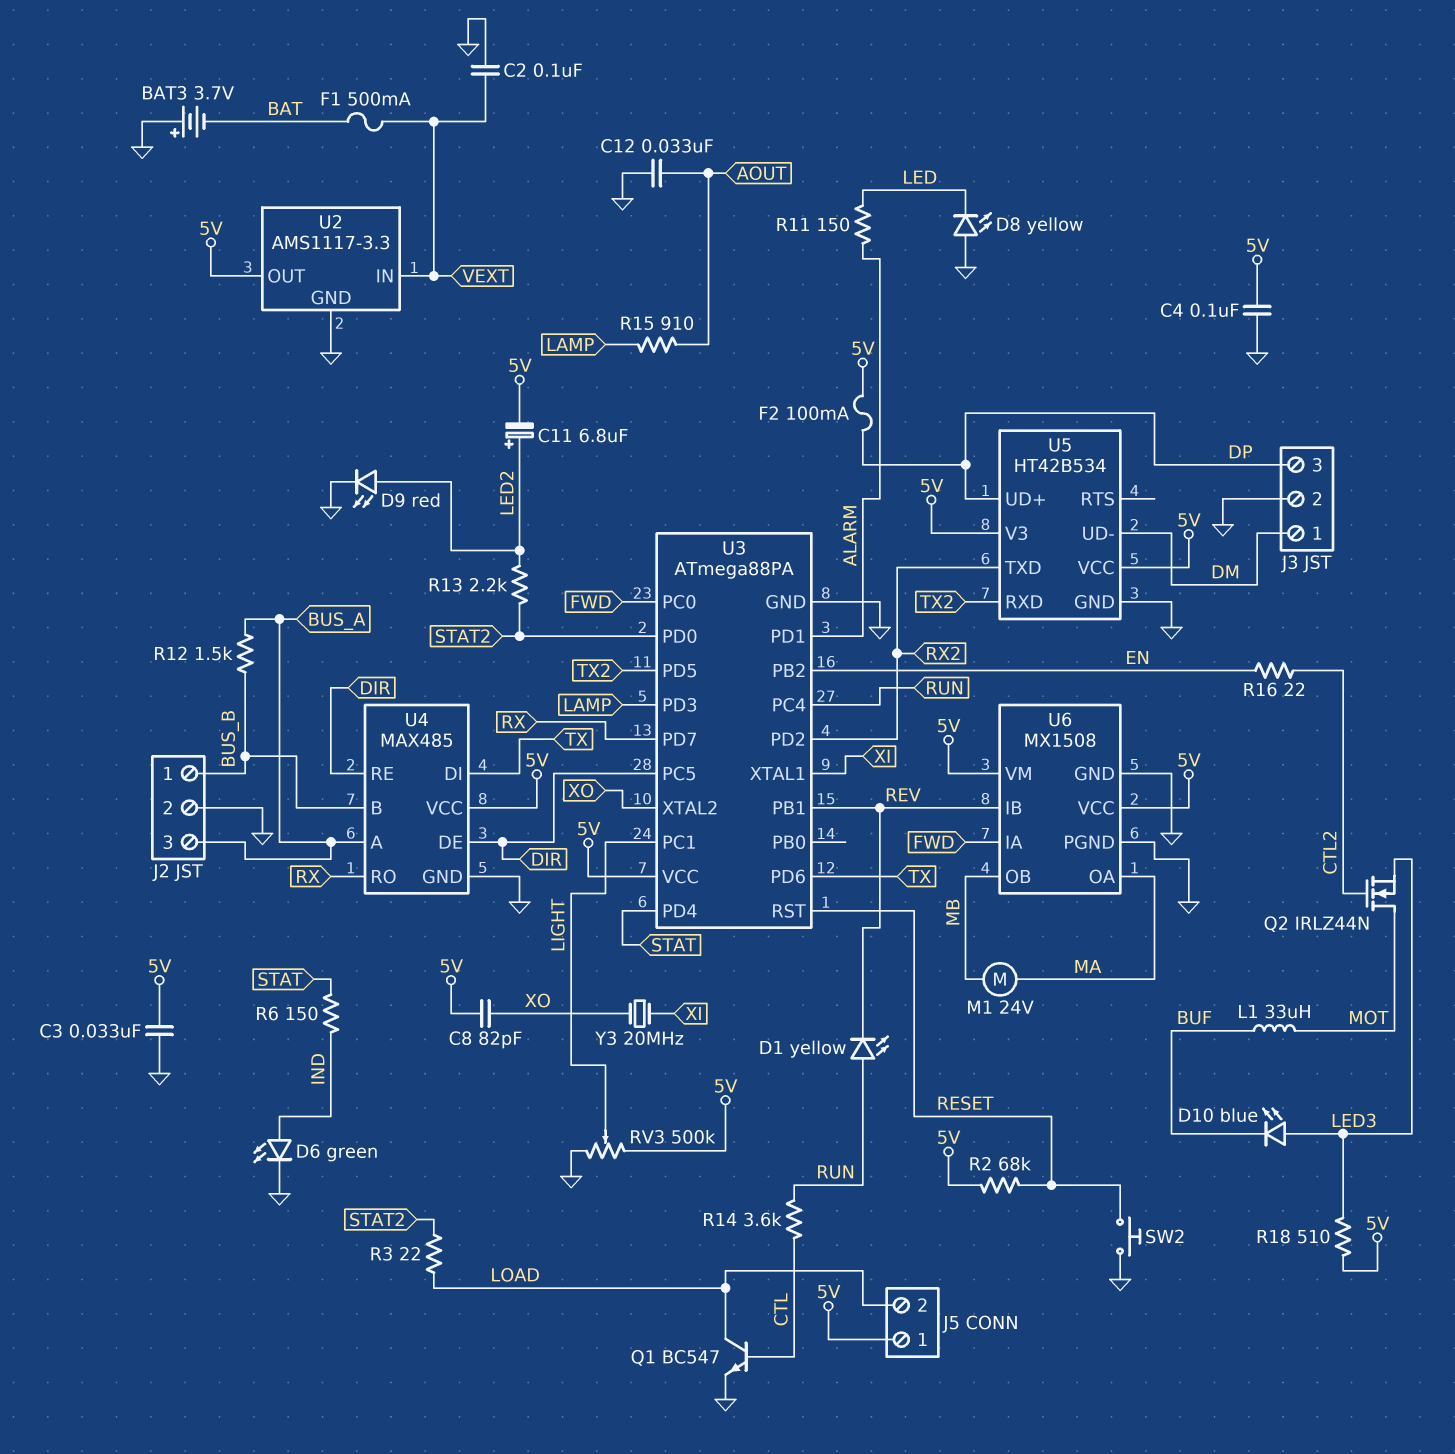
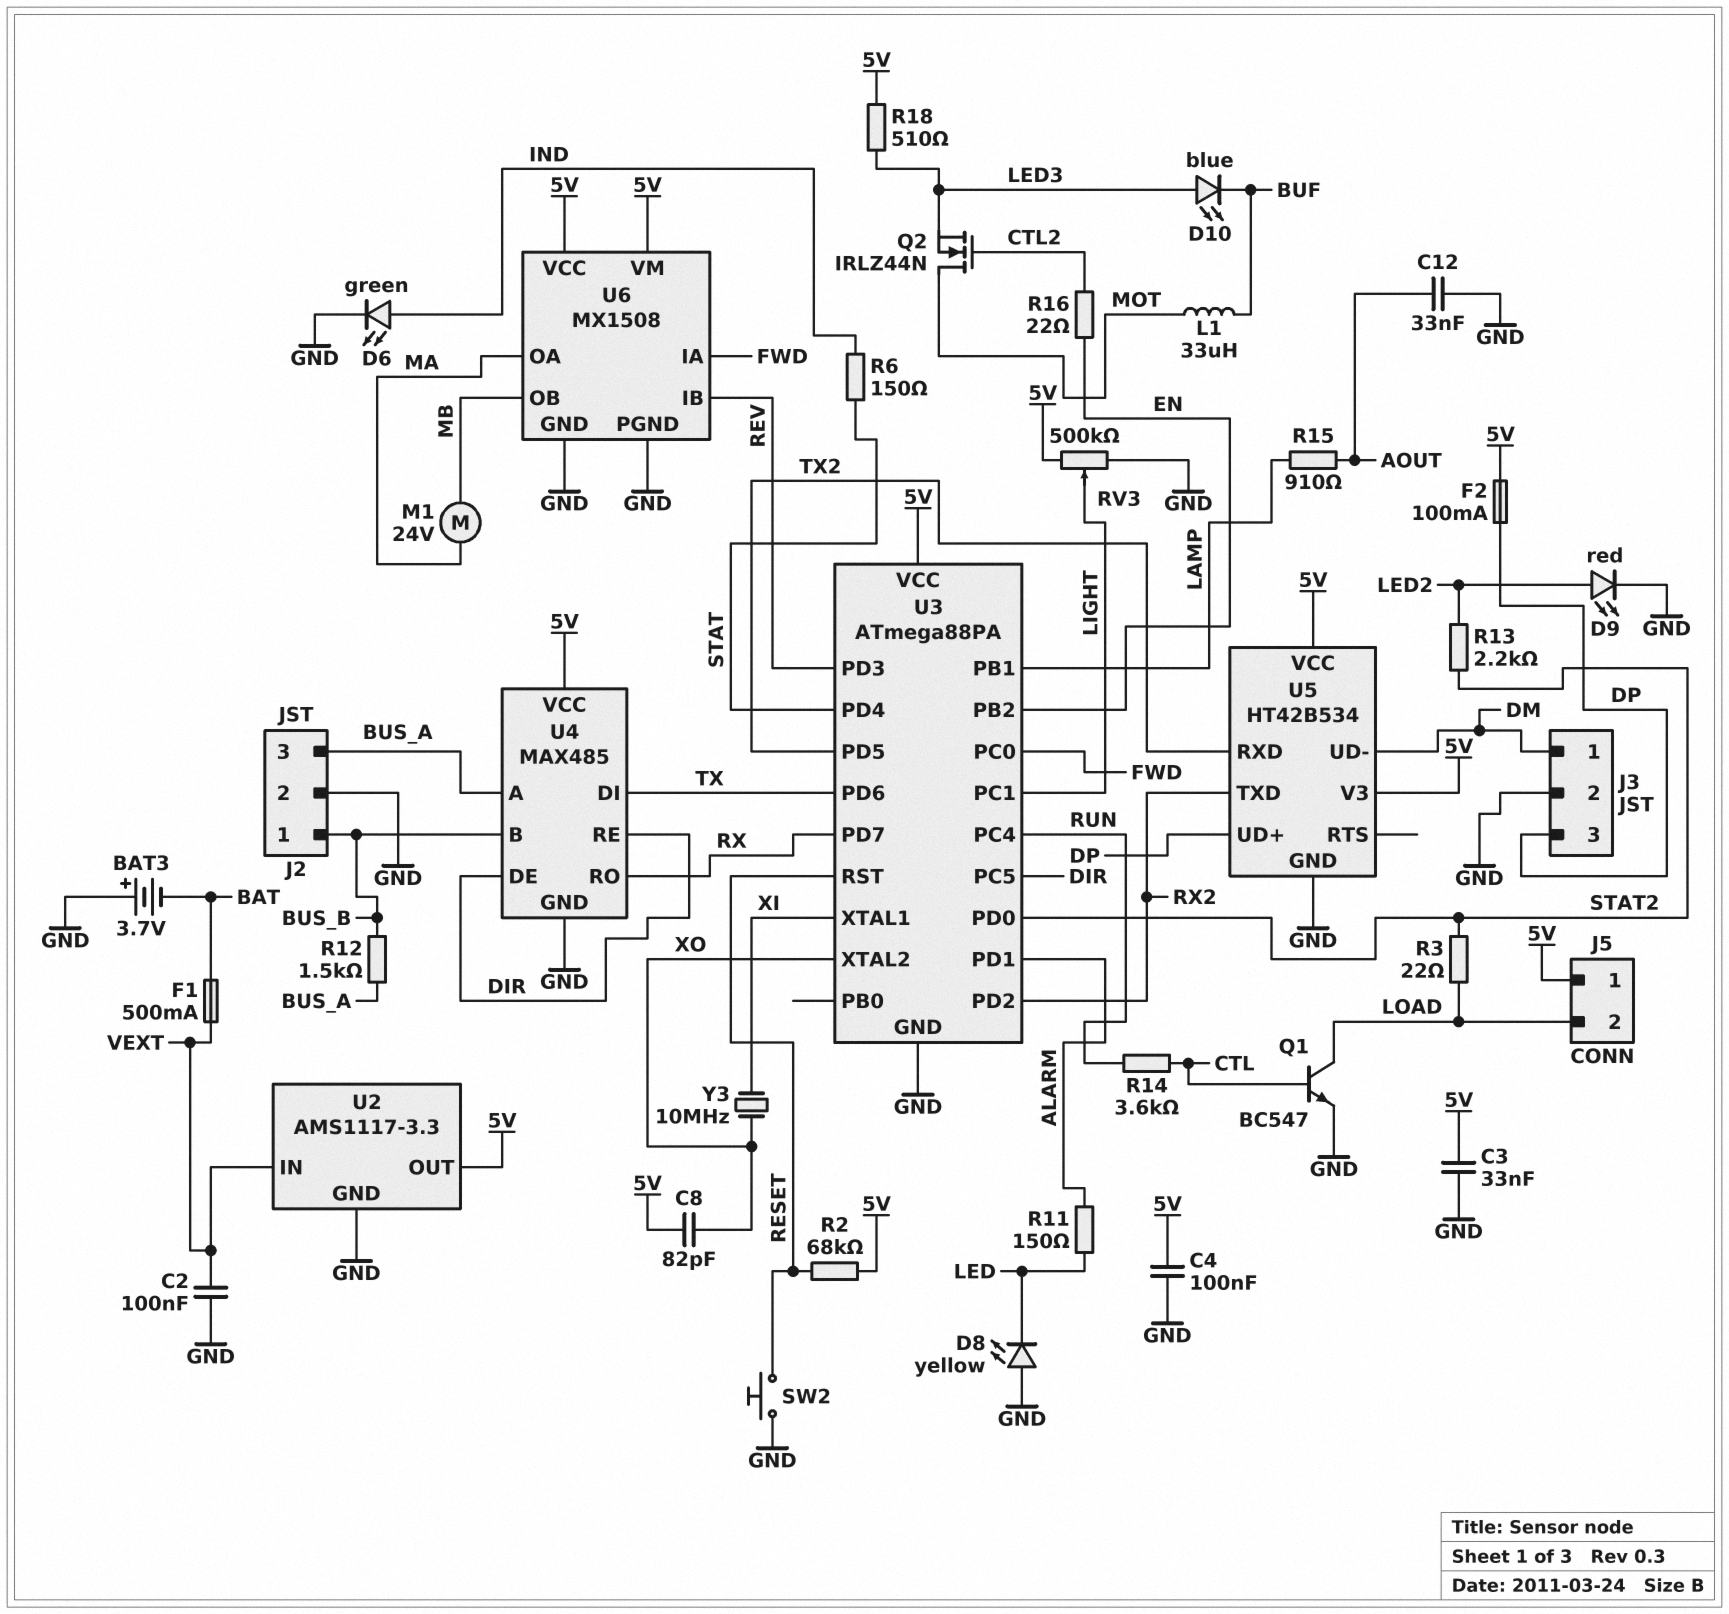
C11: 6.8uF (plus LED2, minus 5V) -> none
D1: LED yellow (A RUN, K REV) -> none
U3 pin PB1: REV -> LAMP
U3 pin PD3: LAMP -> REV
Y3: 20MHz (XI, XO) -> 10MHz (XI, XO)

